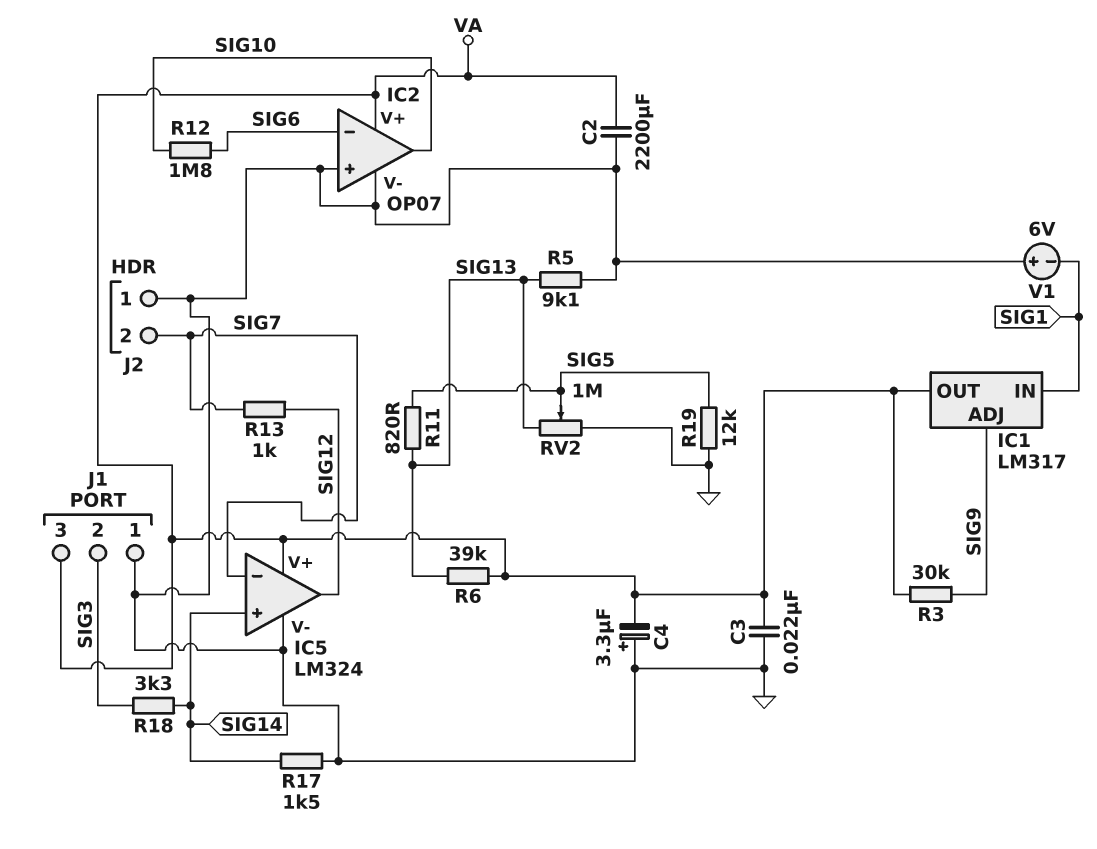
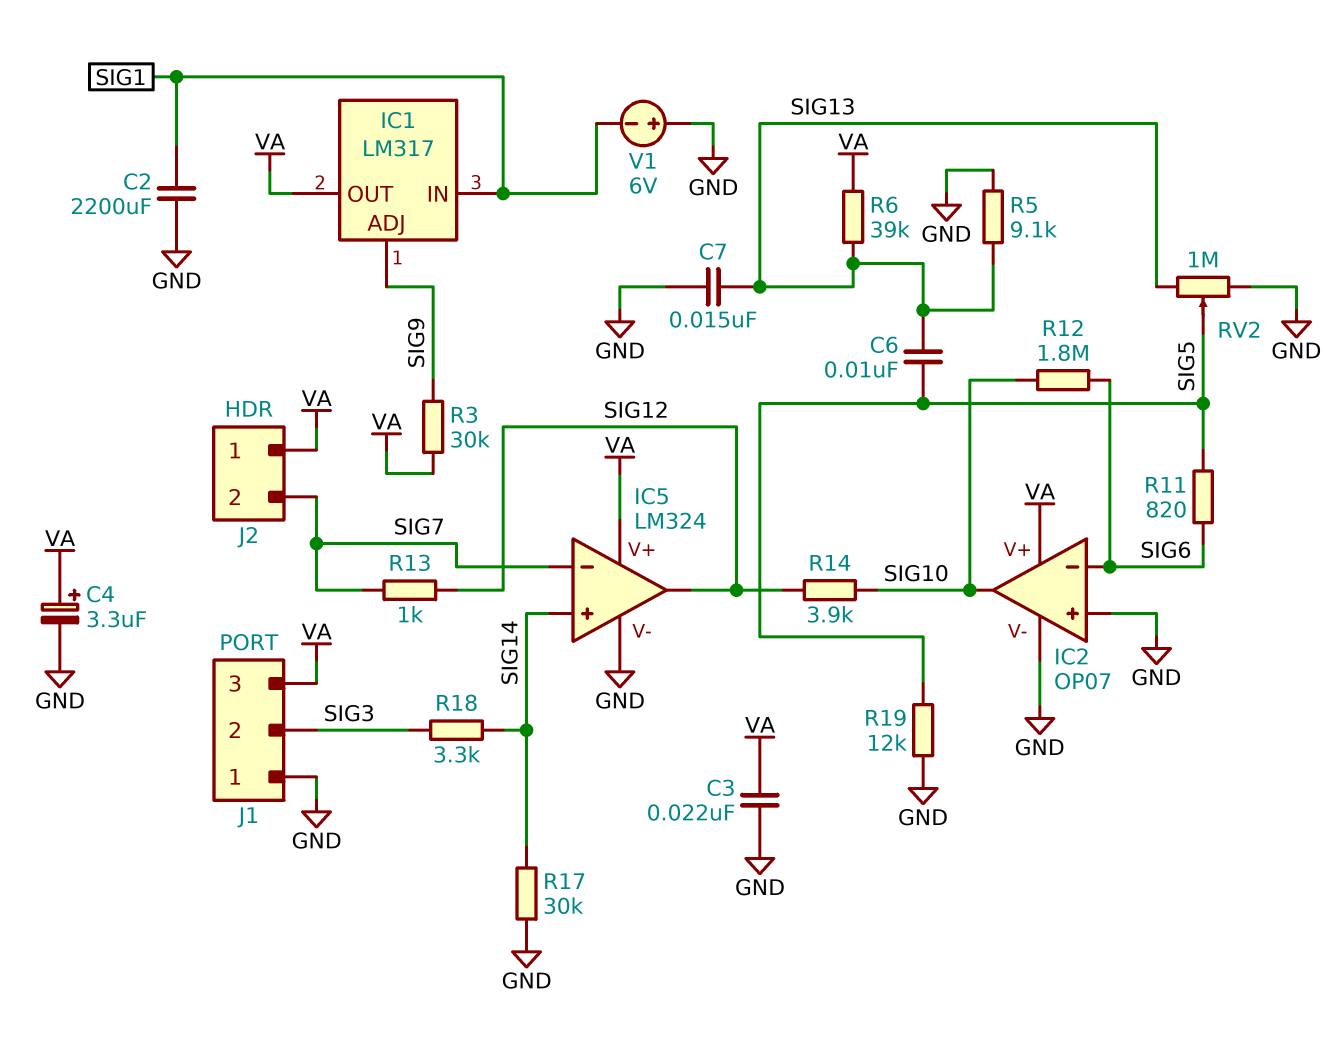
C2: 2200uF (GND, VA) -> 2200uF (GND, SIG1)
C4: 3.3uF (plus GND, minus VA) -> 3.3uF (plus VA, minus GND)
C6: none -> 10nF (SIG5, SIG13)
C7: none -> 15nF (GND, SIG13)
J2 pin 1: GND -> VA
R11: 820 (SIG5, SIG13) -> 820 (SIG5, SIG6)
R14: none -> 3.9k (SIG10, SIG12)
R17: 1.5k (GND, SIG14) -> 30k (GND, SIG14)

